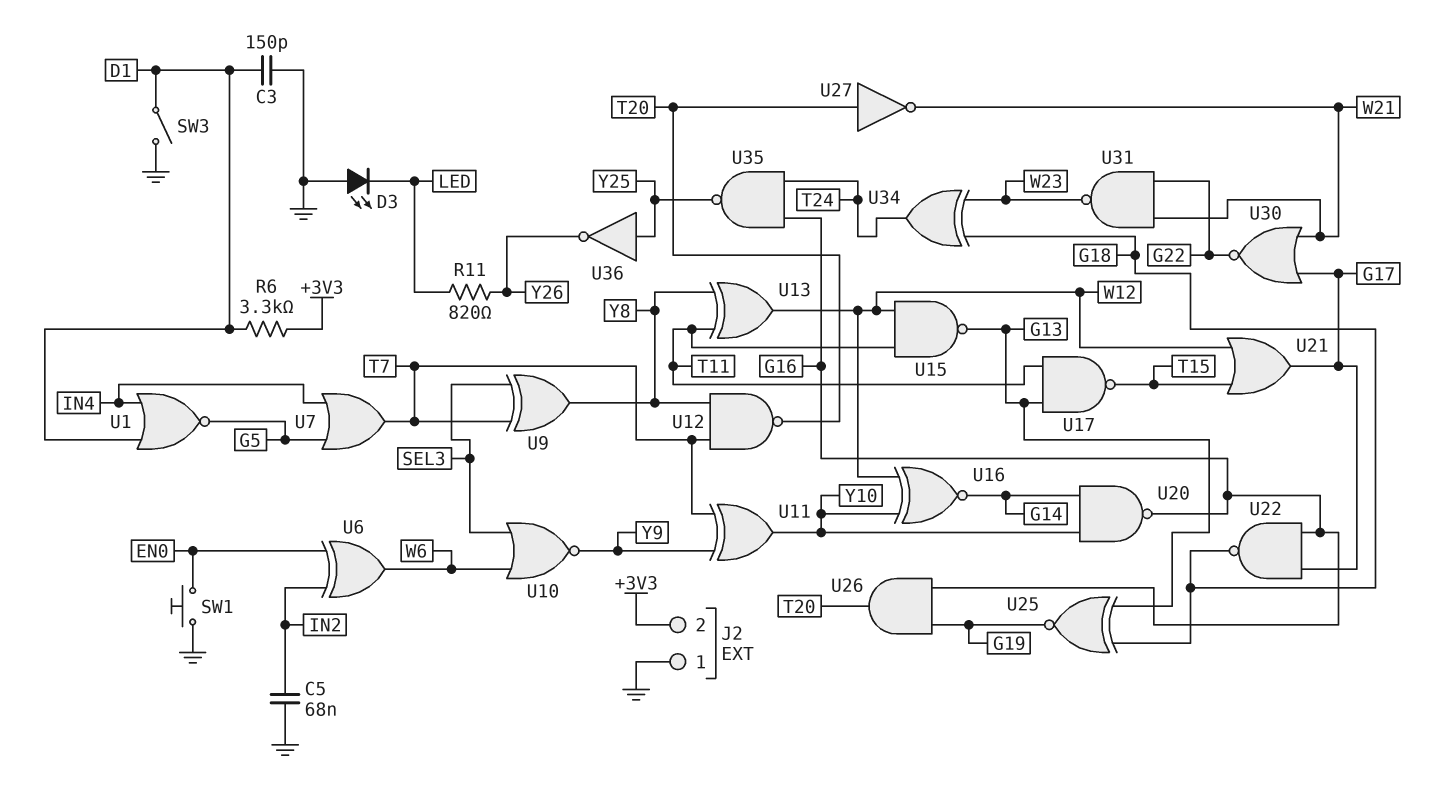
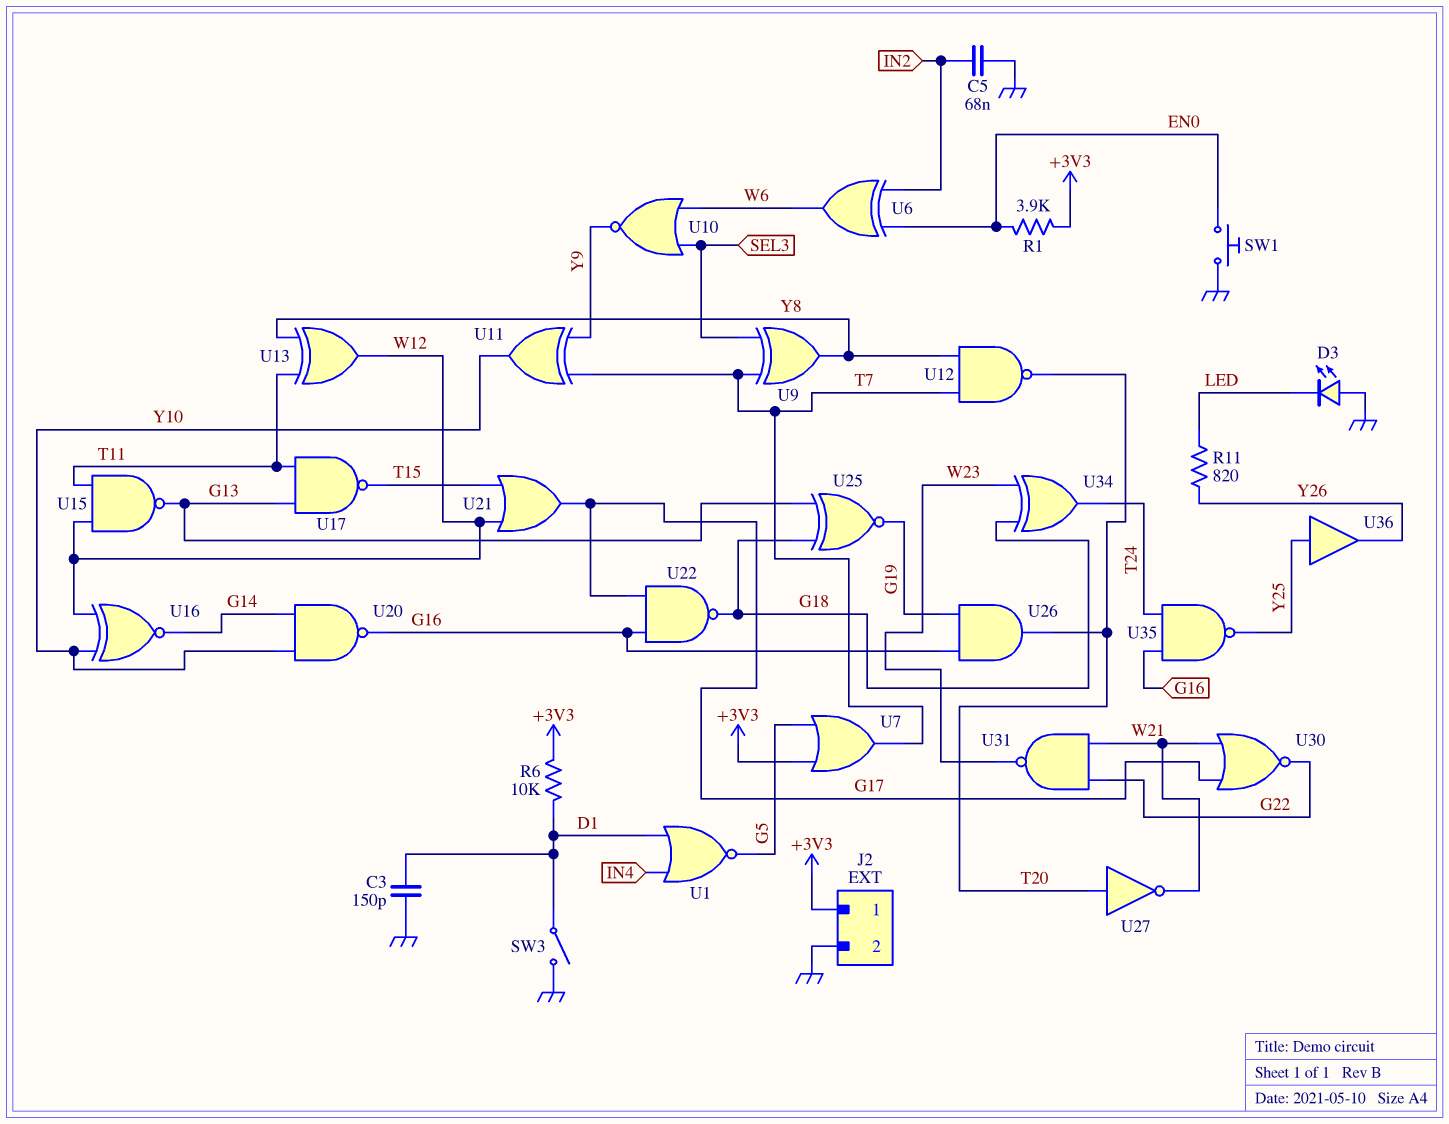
J2 pin 1: GND -> +3V3
J2 pin 2: +3V3 -> GND
R1: none -> 3.9k (+3V3, EN0)
R6: 3.3k (+3V3, D1) -> 10k (+3V3, D1)
U7: OR (in G5, in IN4, out T7) -> OR (in +3V3, in G5, out T7)
U36: NOT (in Y25, out Y26) -> buffer (in Y25, out Y26)

